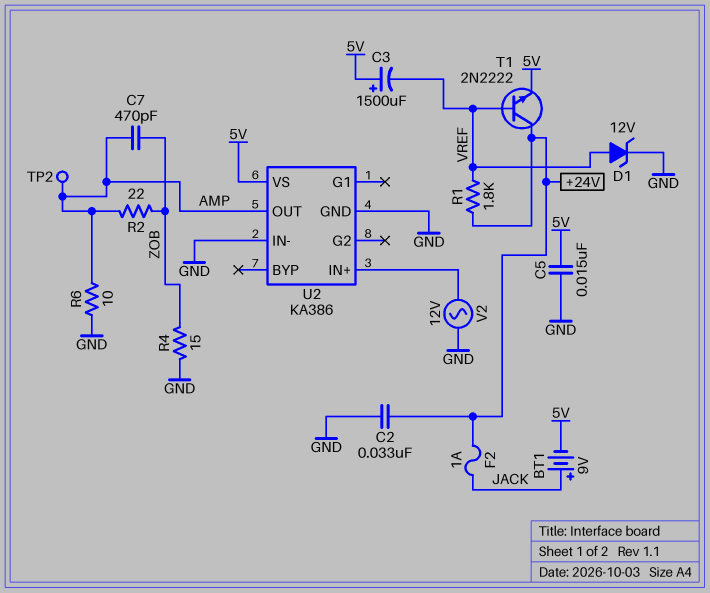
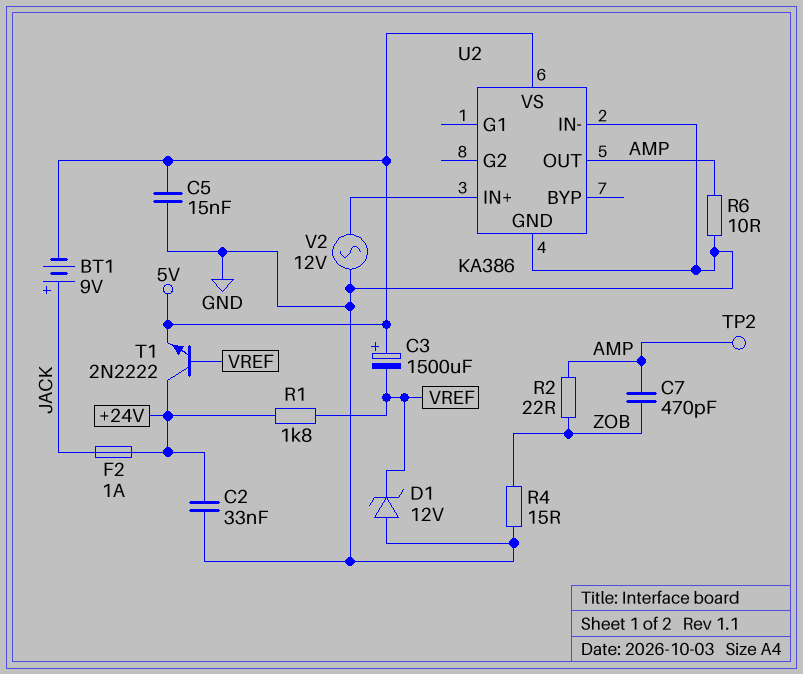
D1: zener 12V (A VREF, K GND) -> zener 12V (A GND, K VREF)

